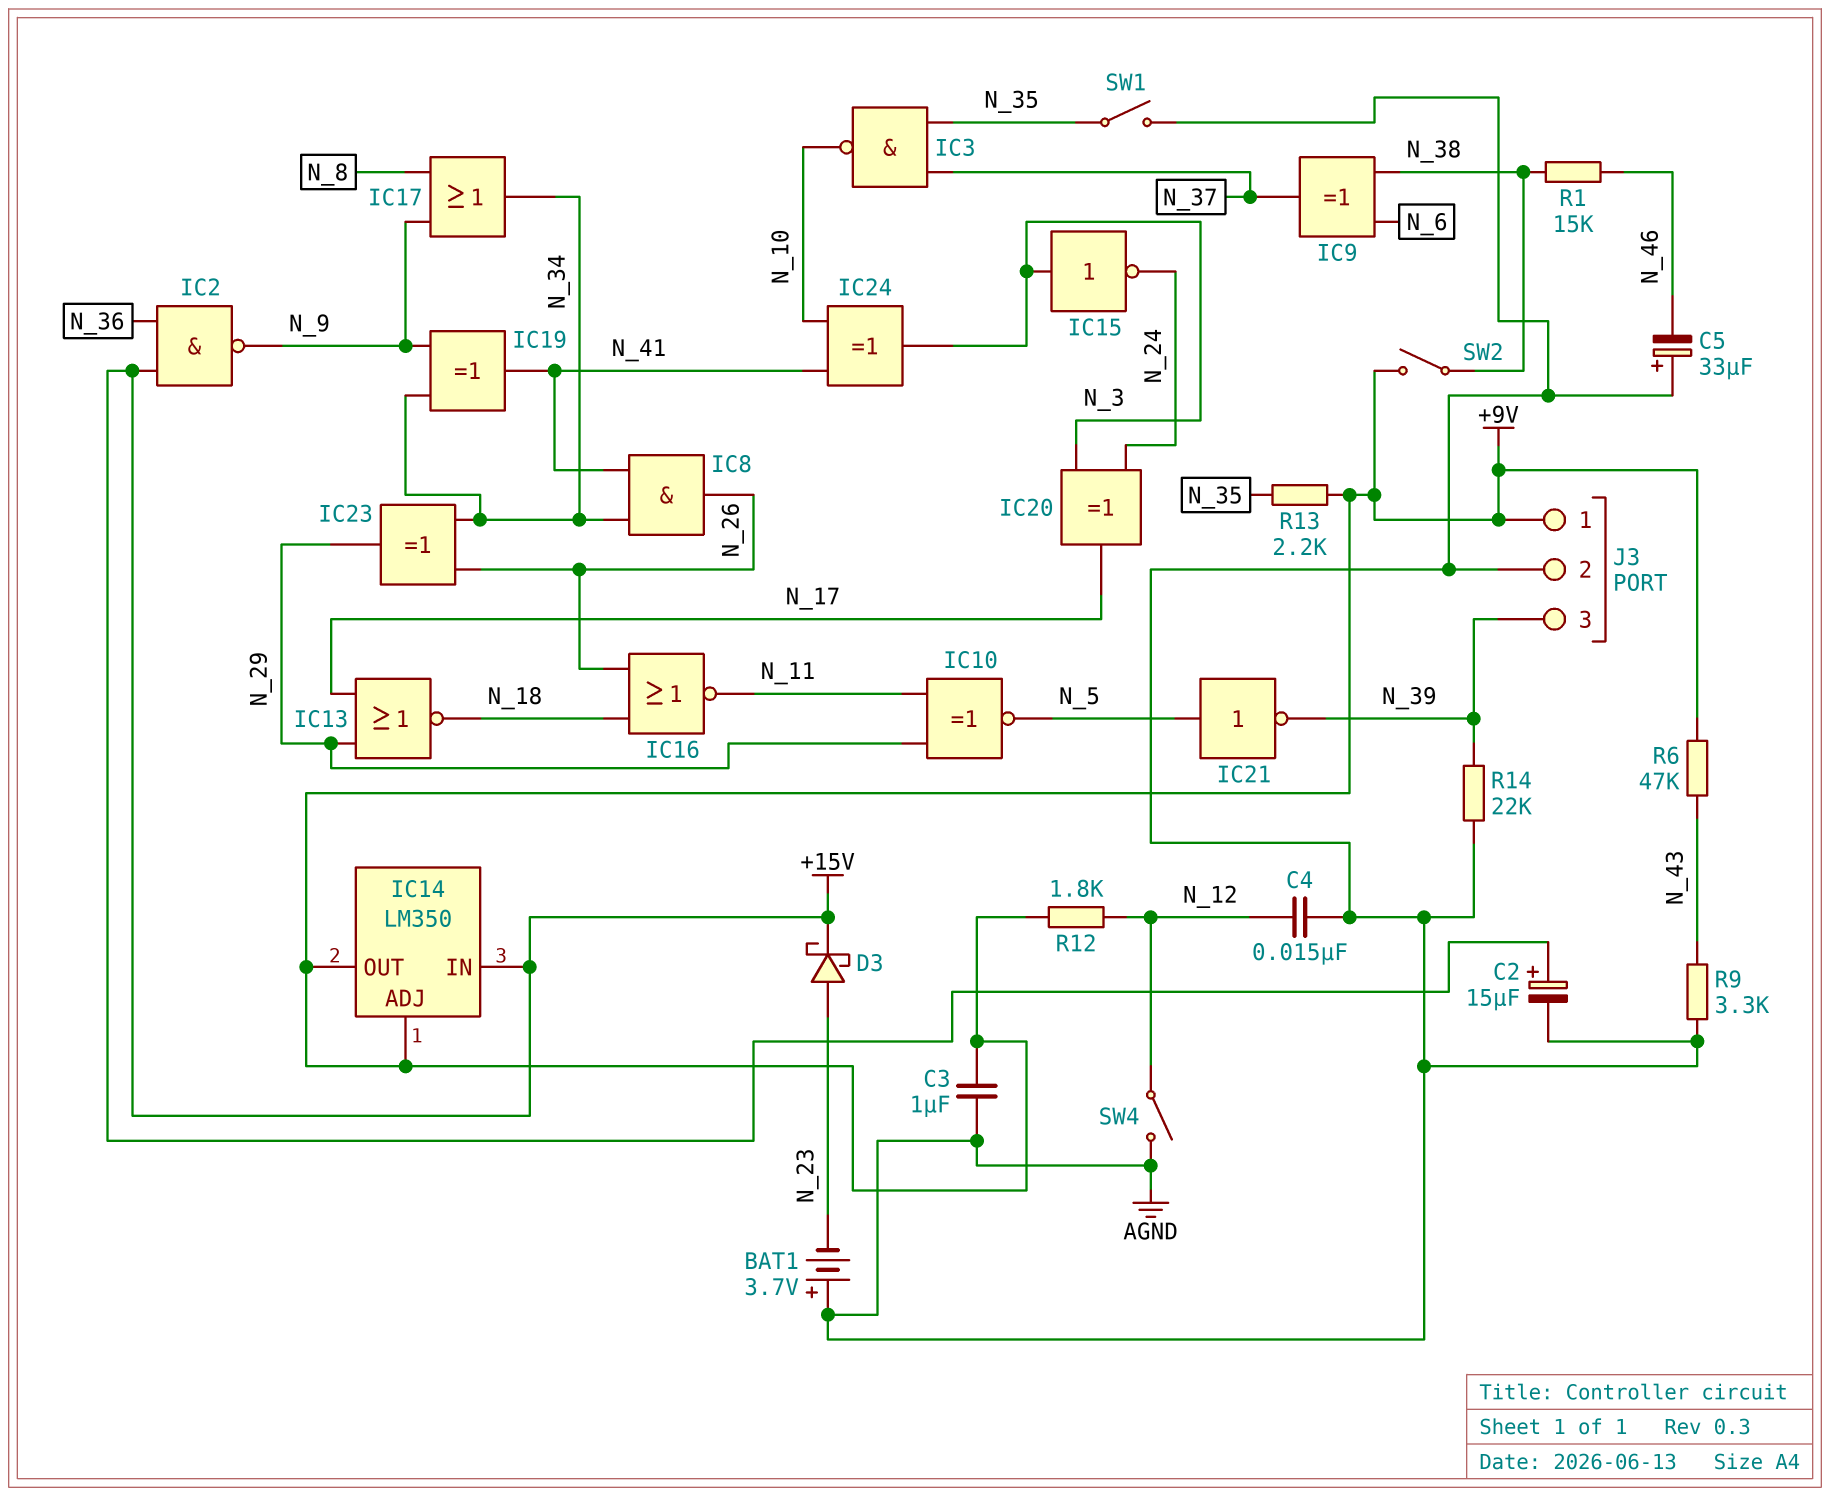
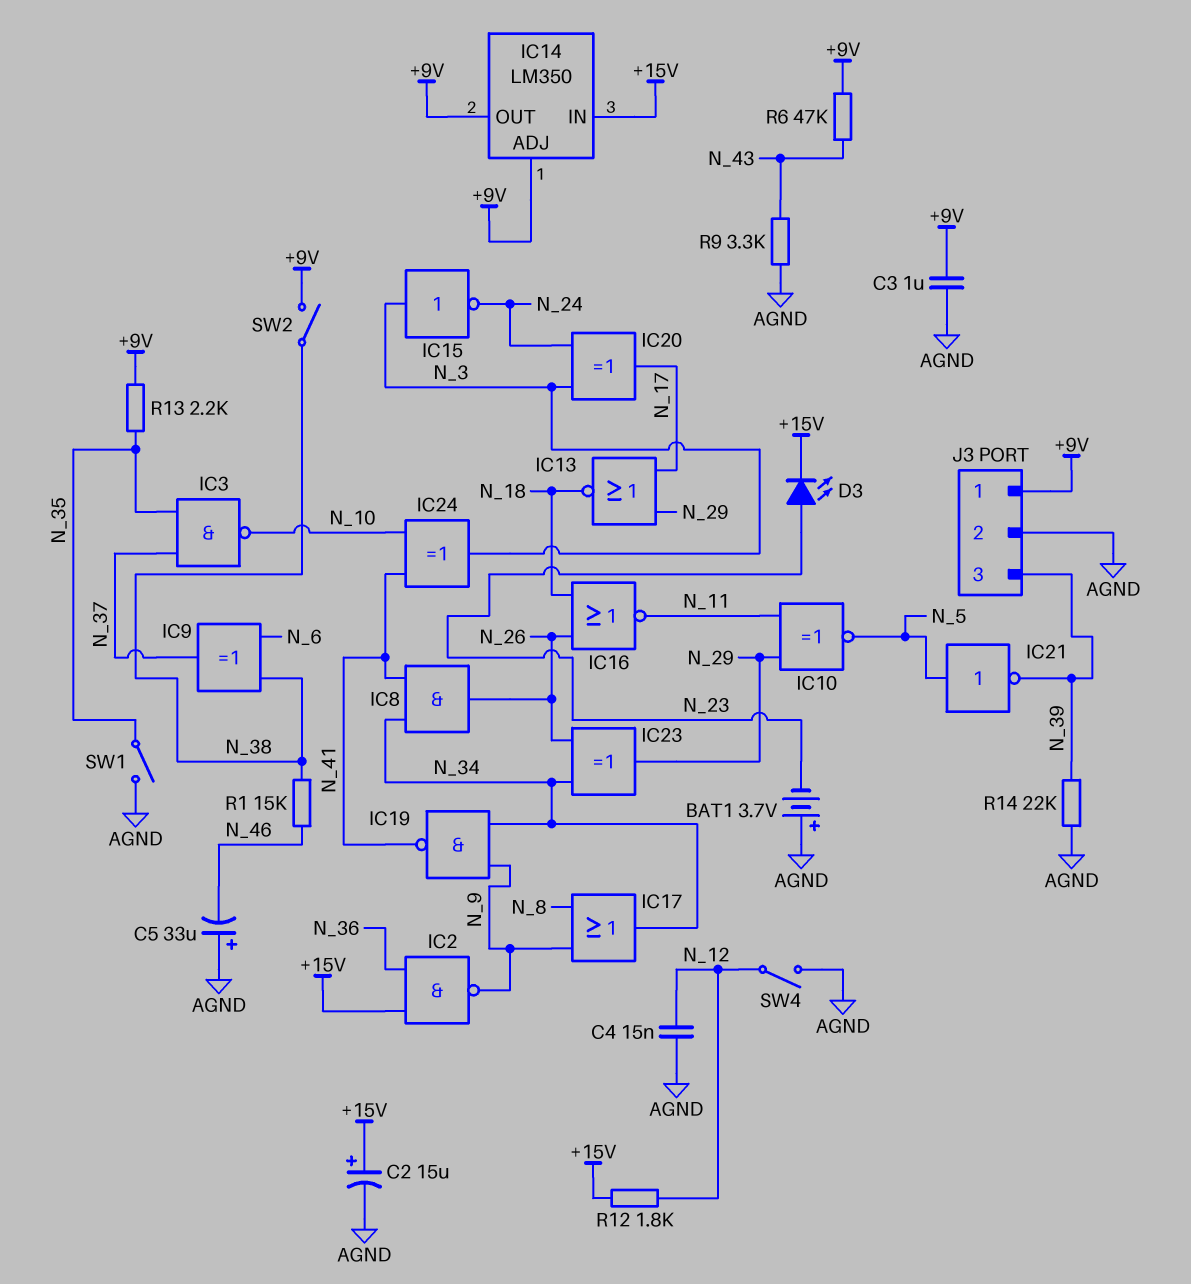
D3: schottky (A N_23, K +15V) -> LED (A N_23, K +15V)
IC19: XOR (in N_9, in N_34, out N_41) -> NAND (in N_9, in N_34, out N_41)
R12: 1.8k (+9V, N_12) -> 1.8k (+15V, N_12)

